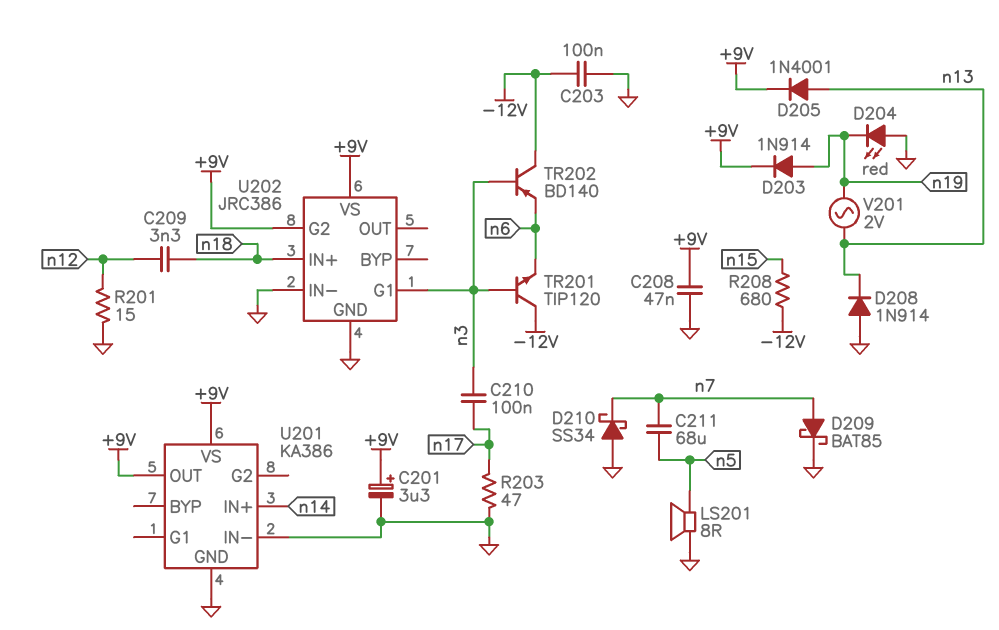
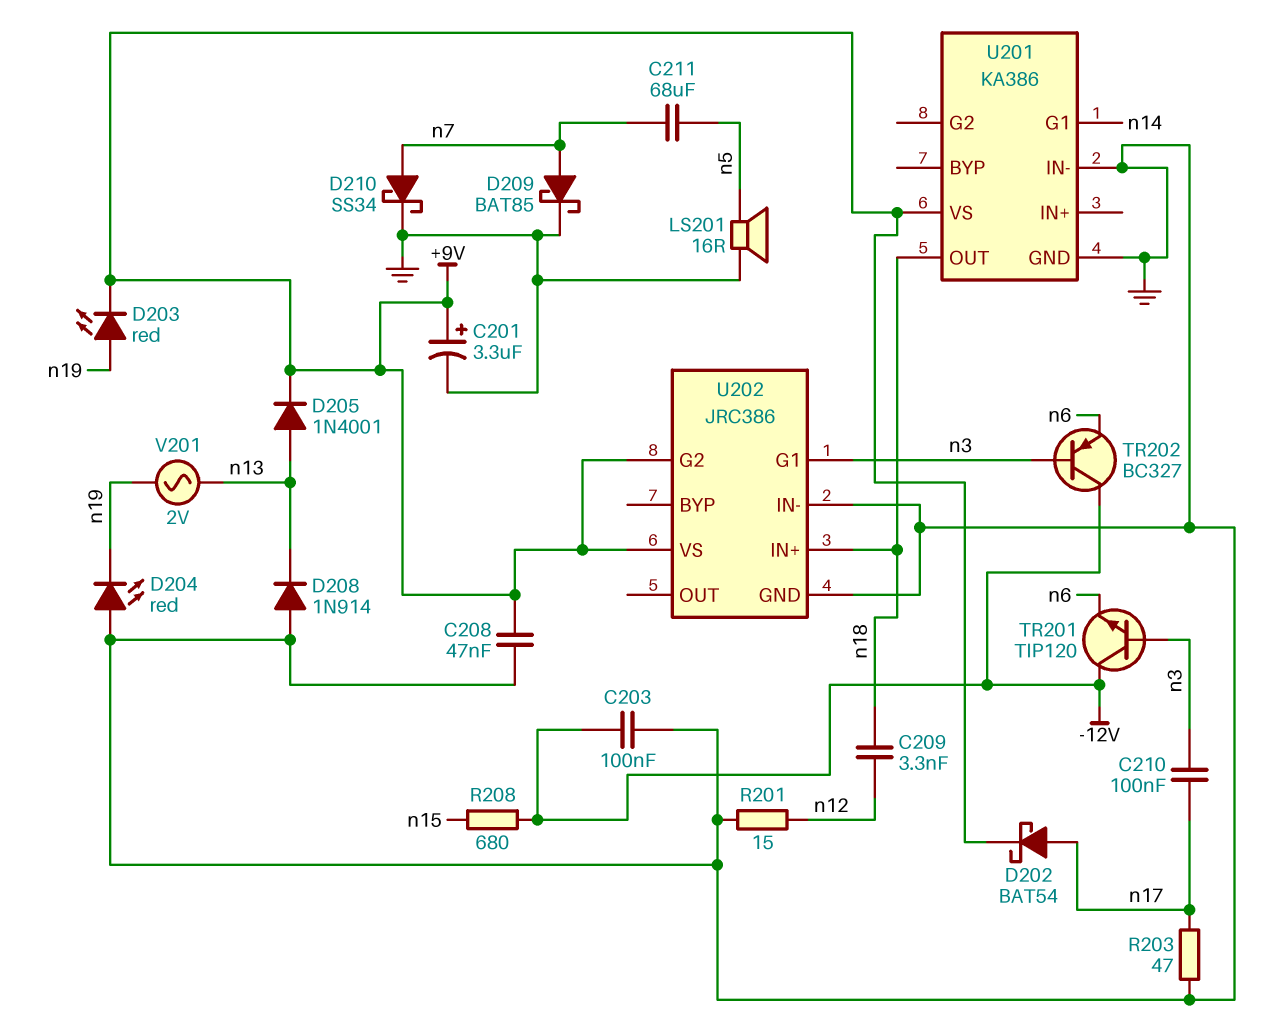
D202: none -> schottky BAT54 (A n17, K +9V)
D203: diode 1N914 (A n19, K +9V) -> LED red (A n19, K +9V)
D210: schottky SS34 (A GND, K n7) -> schottky SS34 (A n7, K GND)
LS201: speaker 8R (GND, n5) -> speaker 16R (GND, n5)
TR202: PNP BD140 (B n3, C -12V, E n6) -> PNP BC327 (B n3, C -12V, E n6)
U201 pin G1: none -> n14
U201 pin IN+: n14 -> none
U201 pin OUT: +9V -> n18

